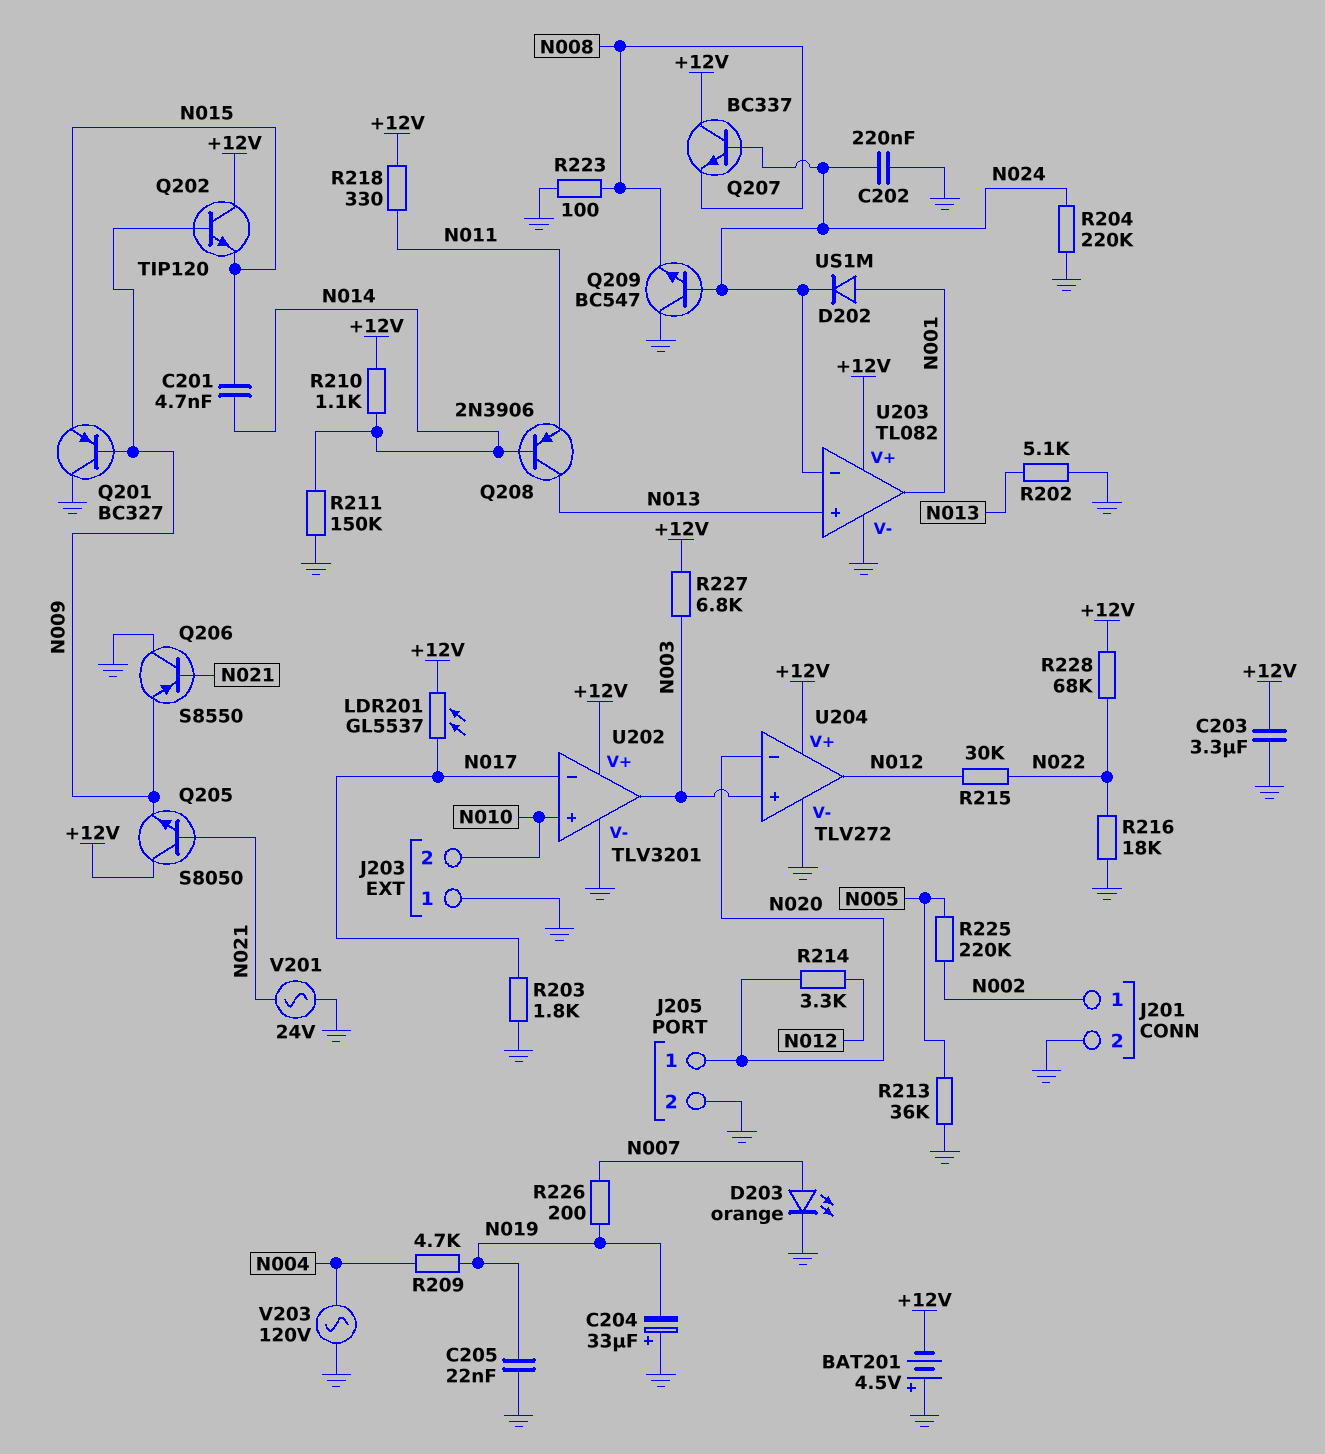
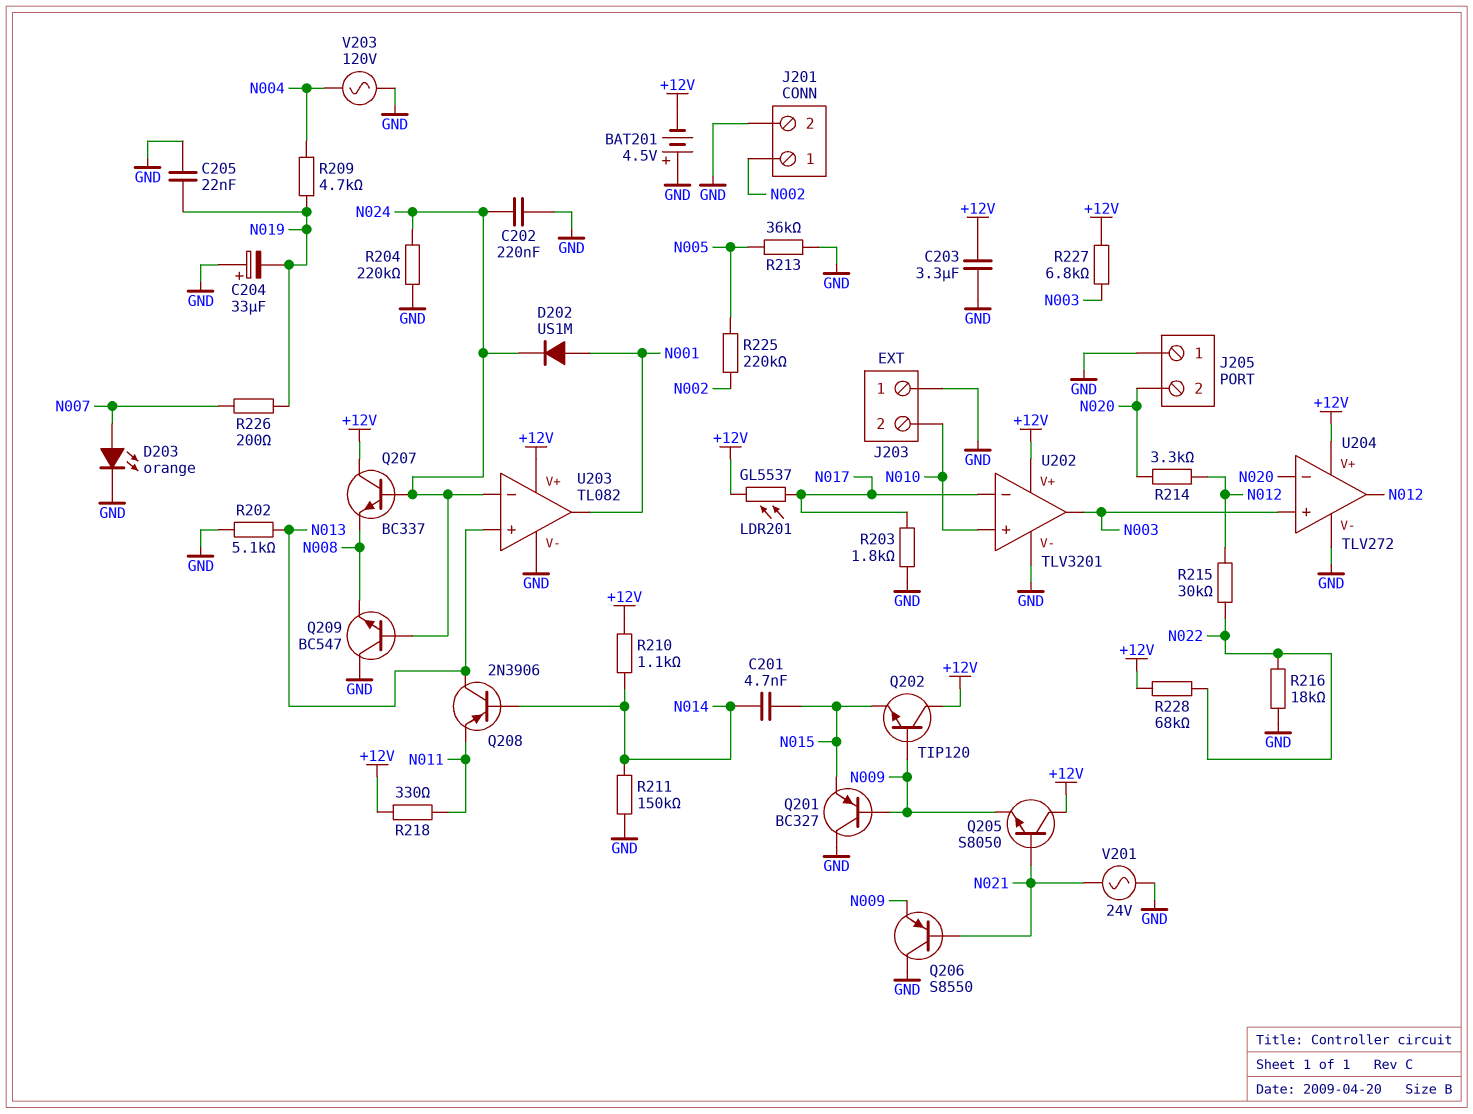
J205 pin 1: N020 -> GND
J205 pin 2: GND -> N020
R223: 100 (GND, N008) -> none

